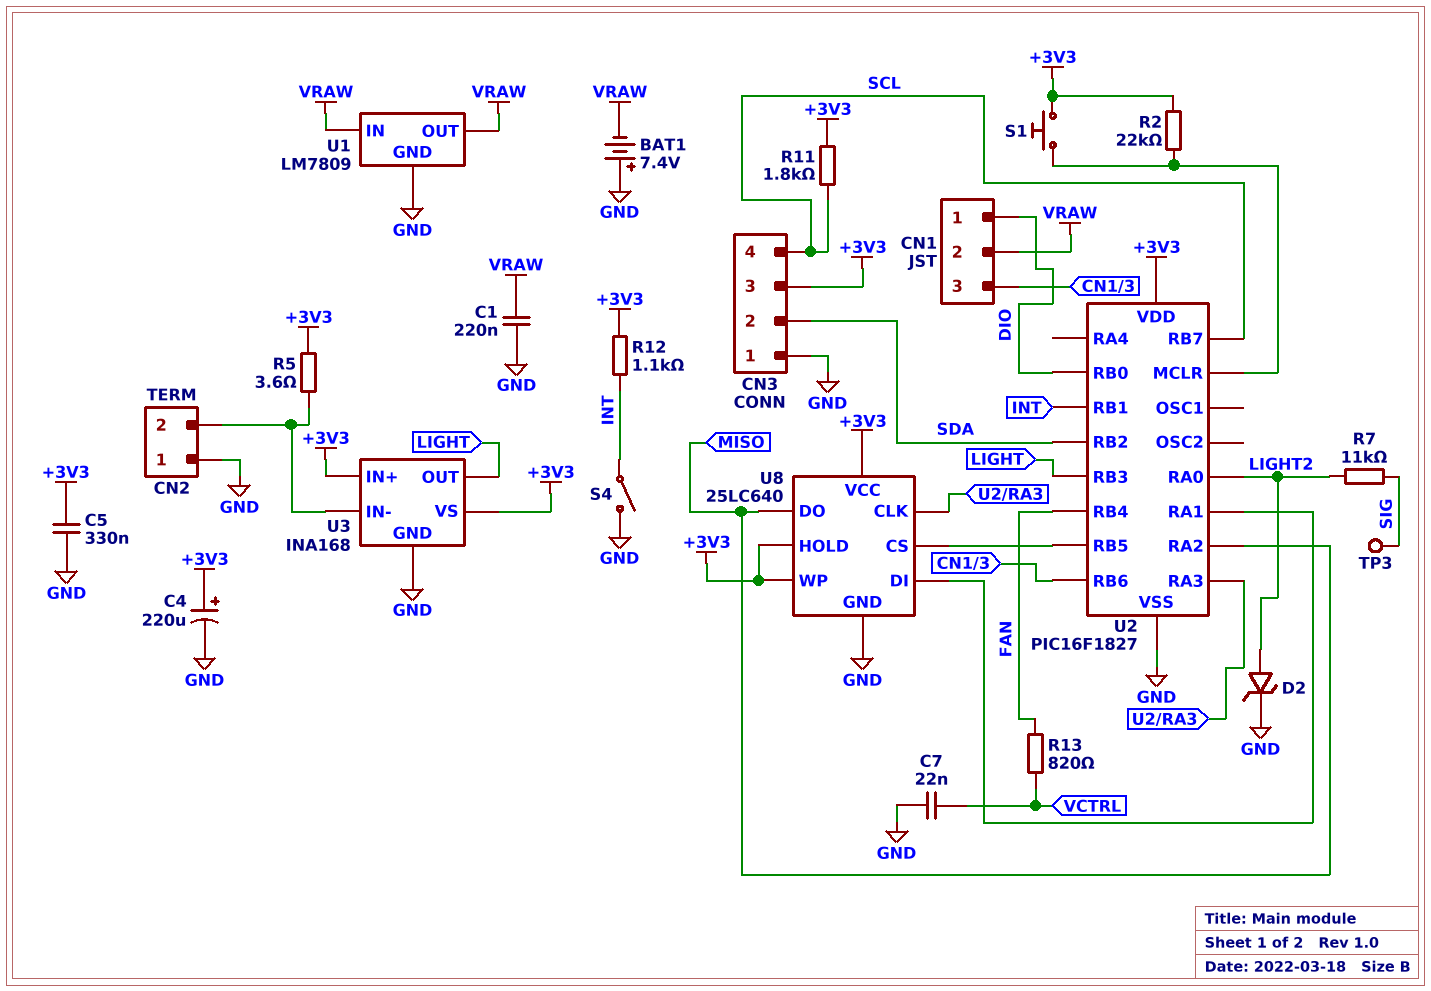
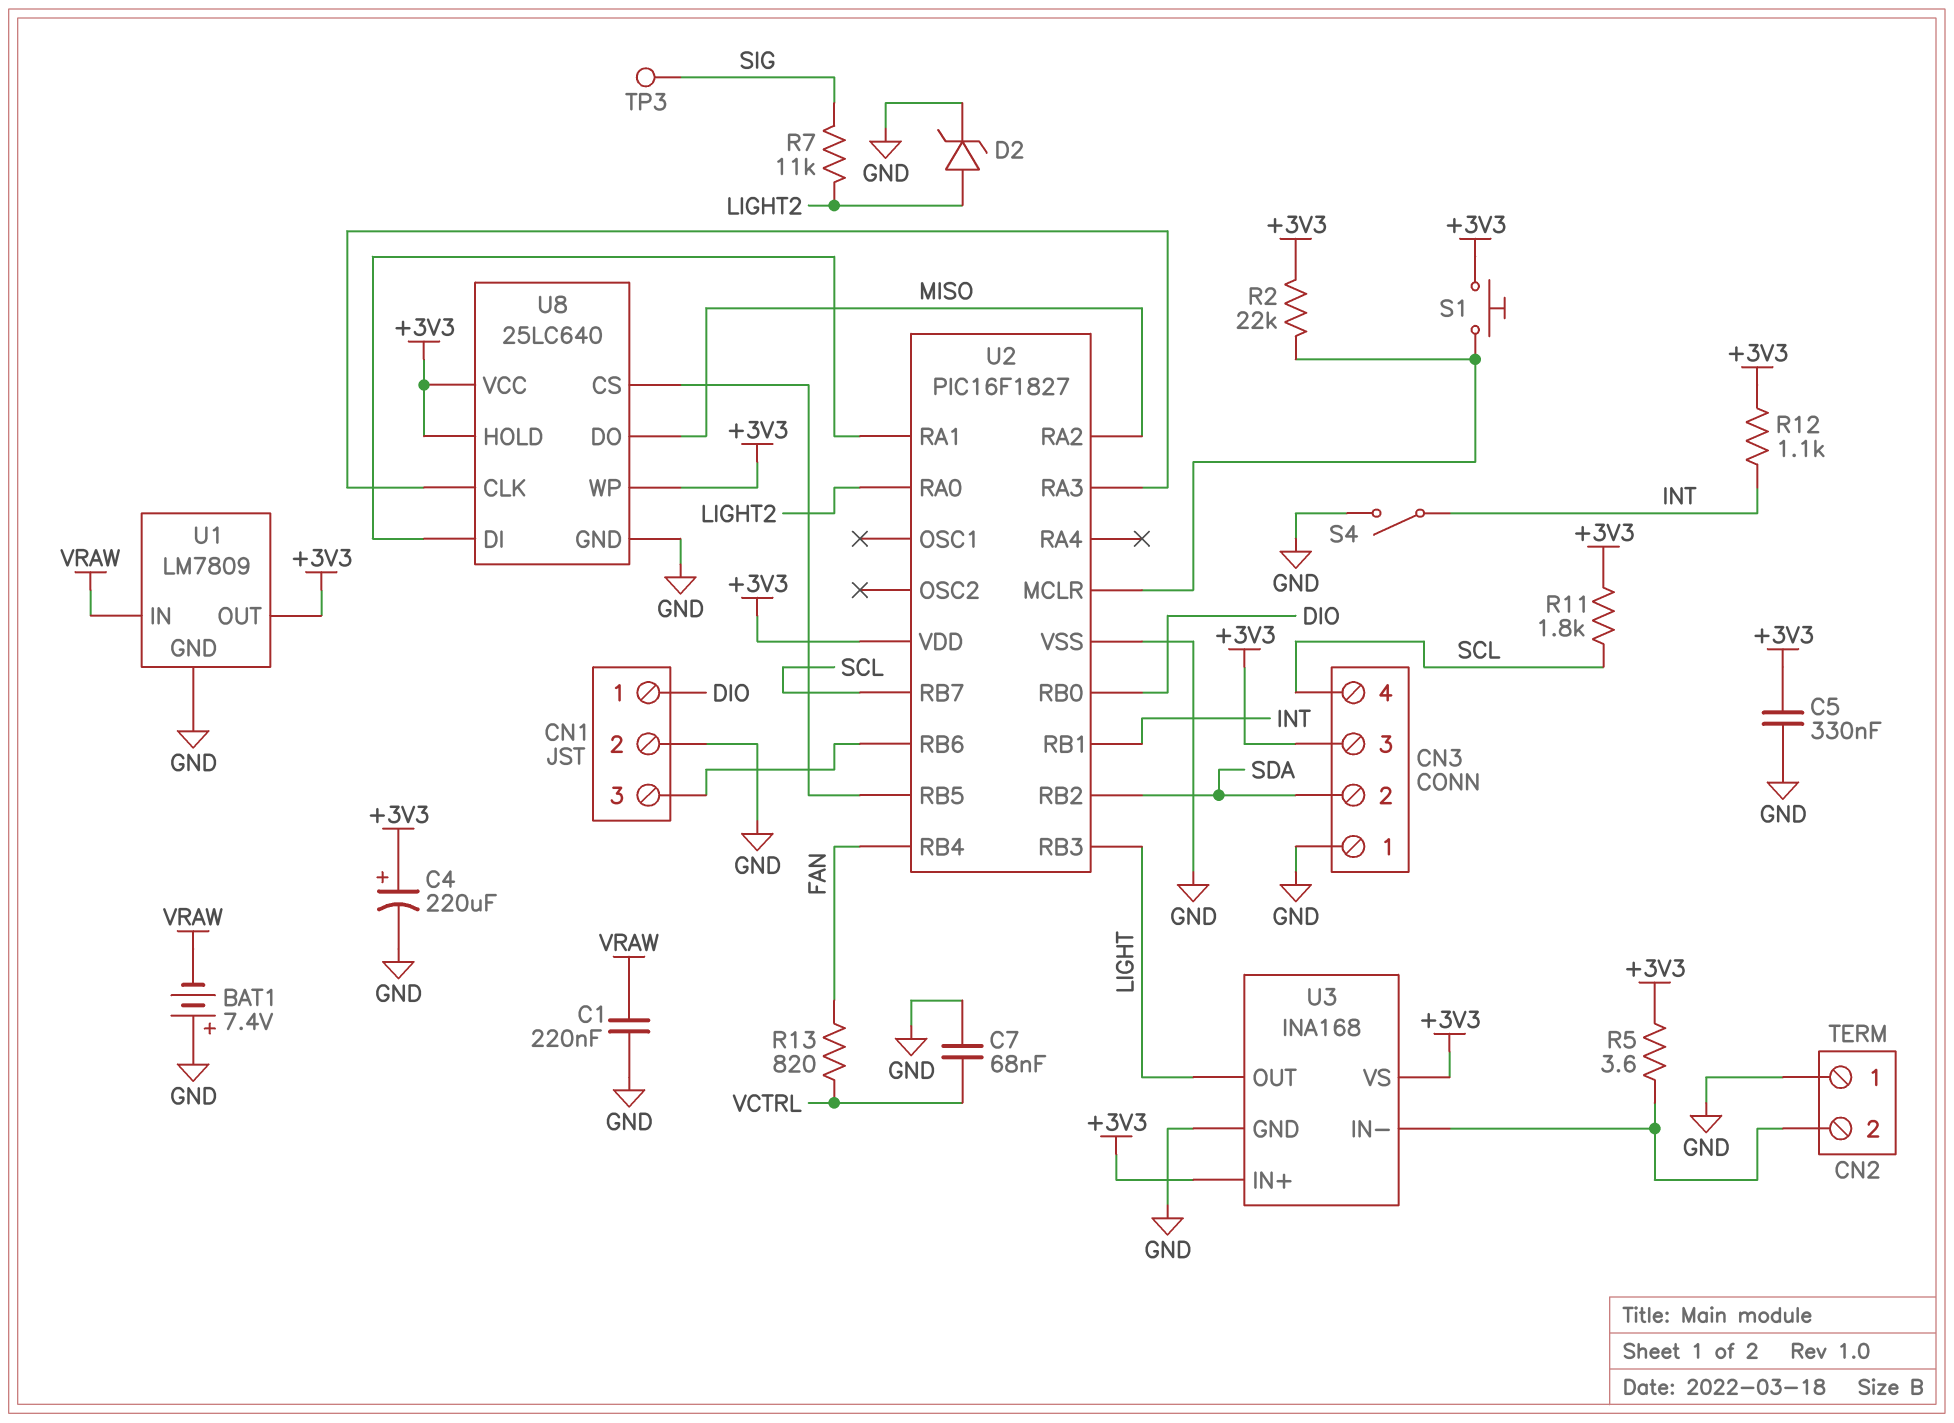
C7: 22nF (GND, VCTRL) -> 68nF (GND, VCTRL)
CN1 pin 2: VRAW -> GND
U1 pin OUT: VRAW -> +3V3

